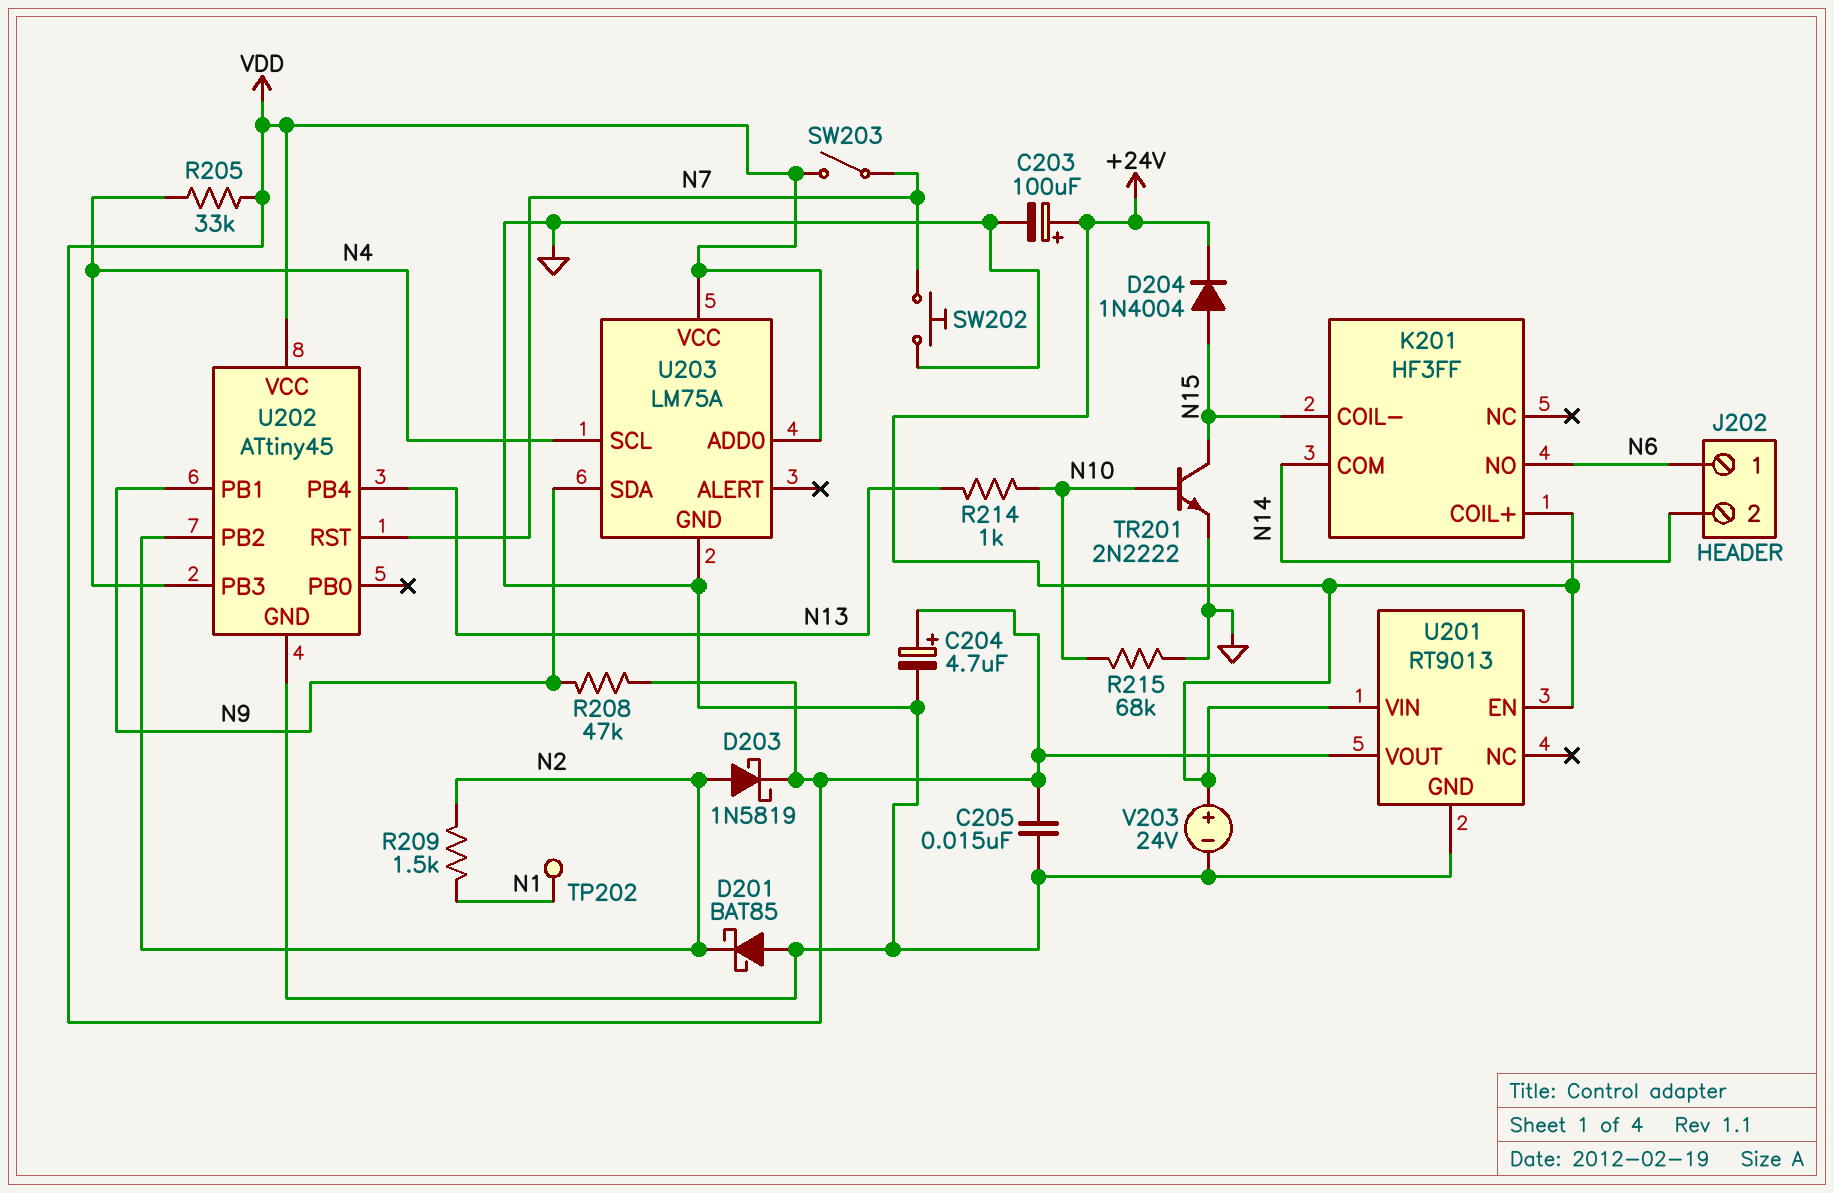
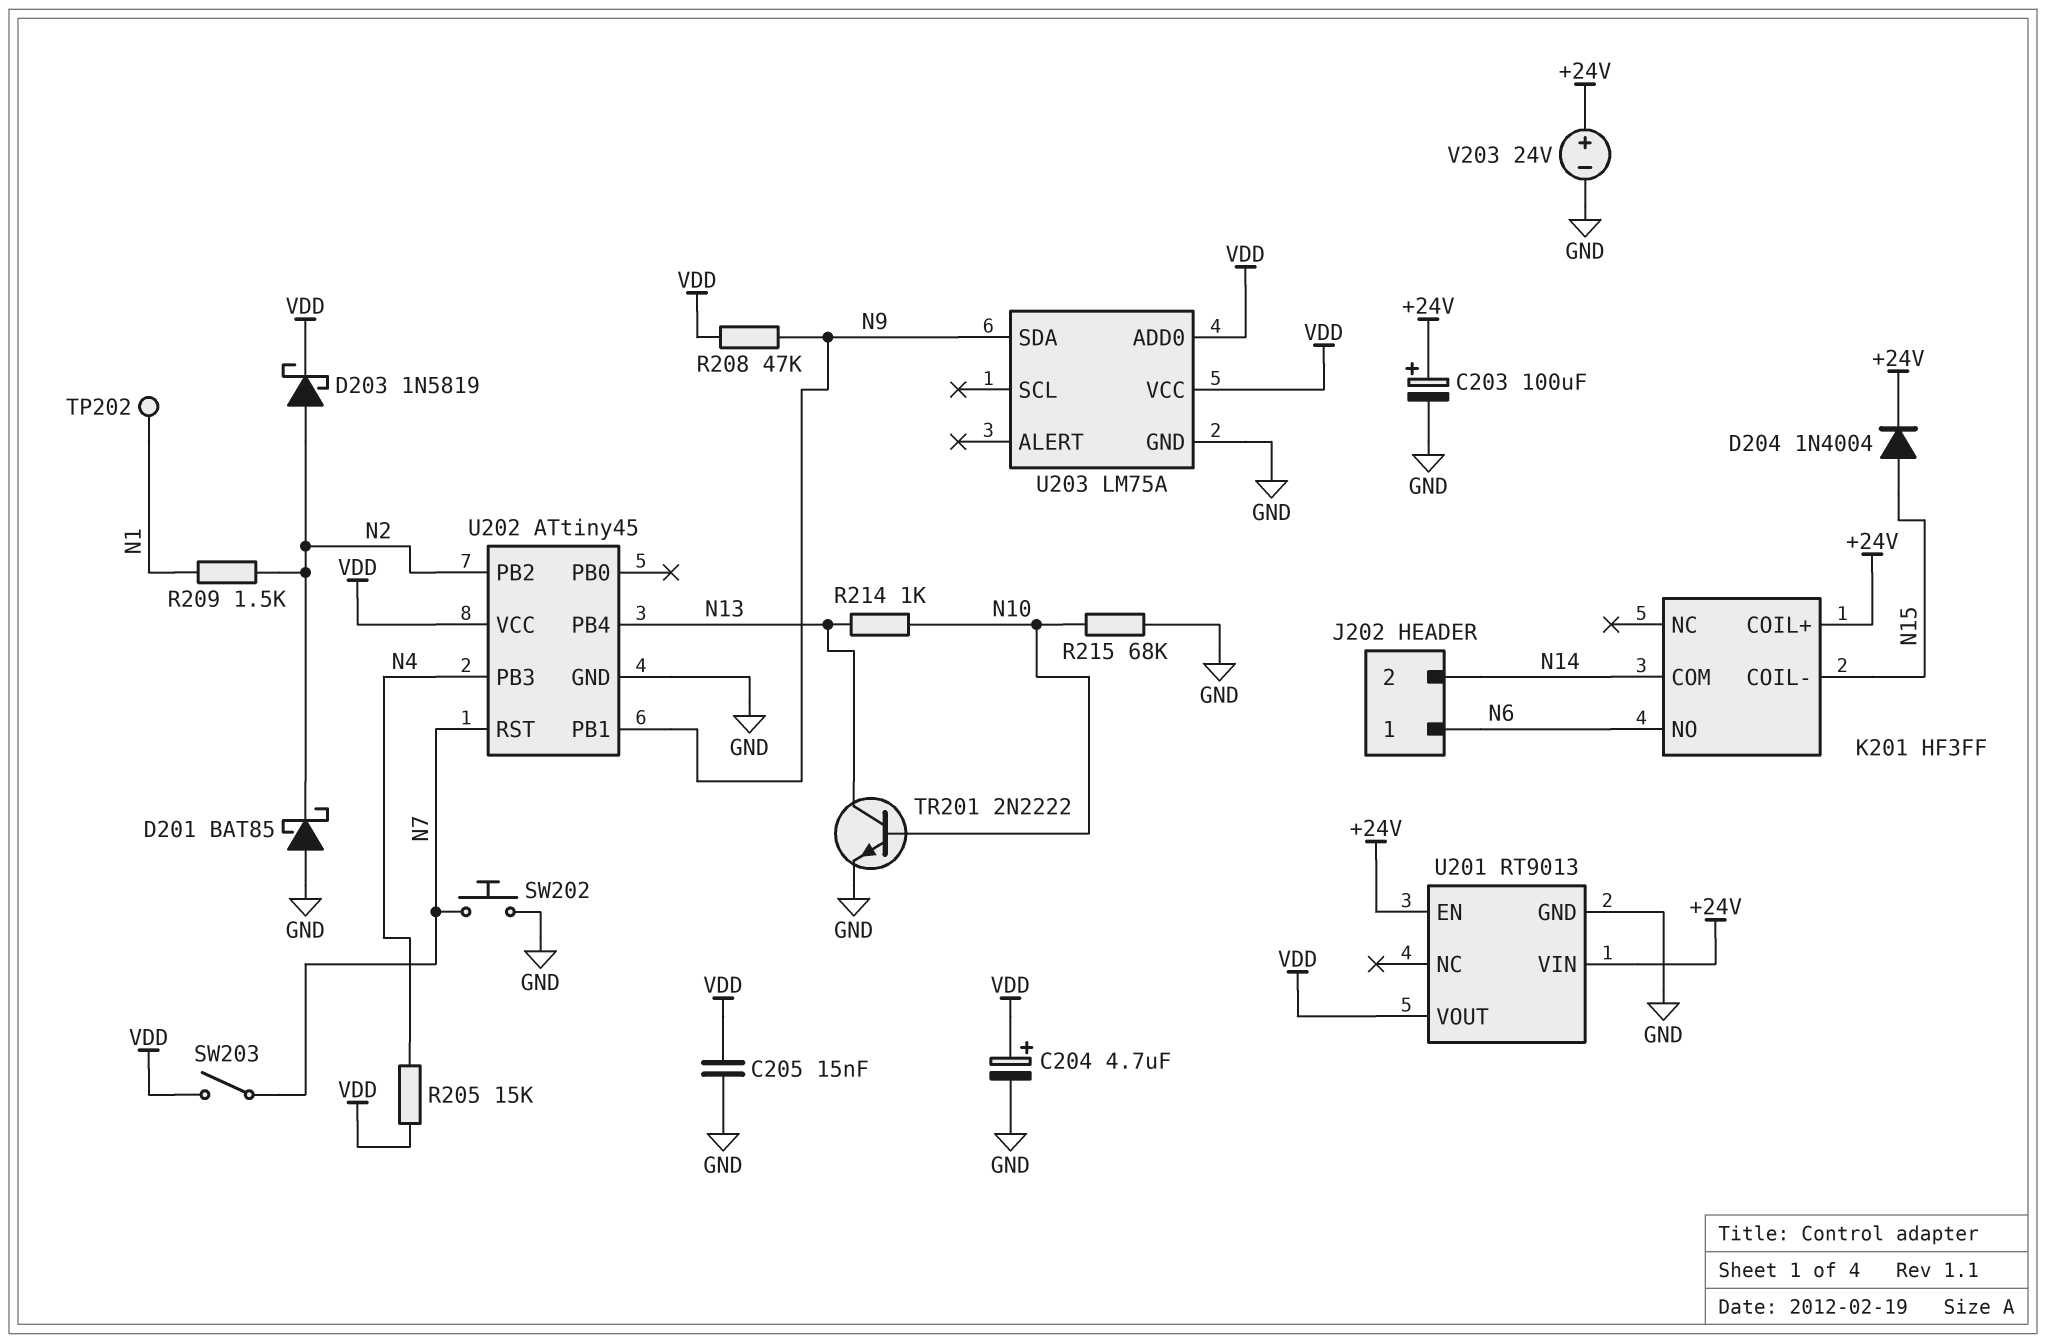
R205: 33k (N4, VDD) -> 15k (N4, VDD)
TR201: NPN 2N2222 (B N10, C N15, E GND) -> NPN 2N2222 (B N10, C N13, E GND)
U203 pin SCL: N4 -> none

